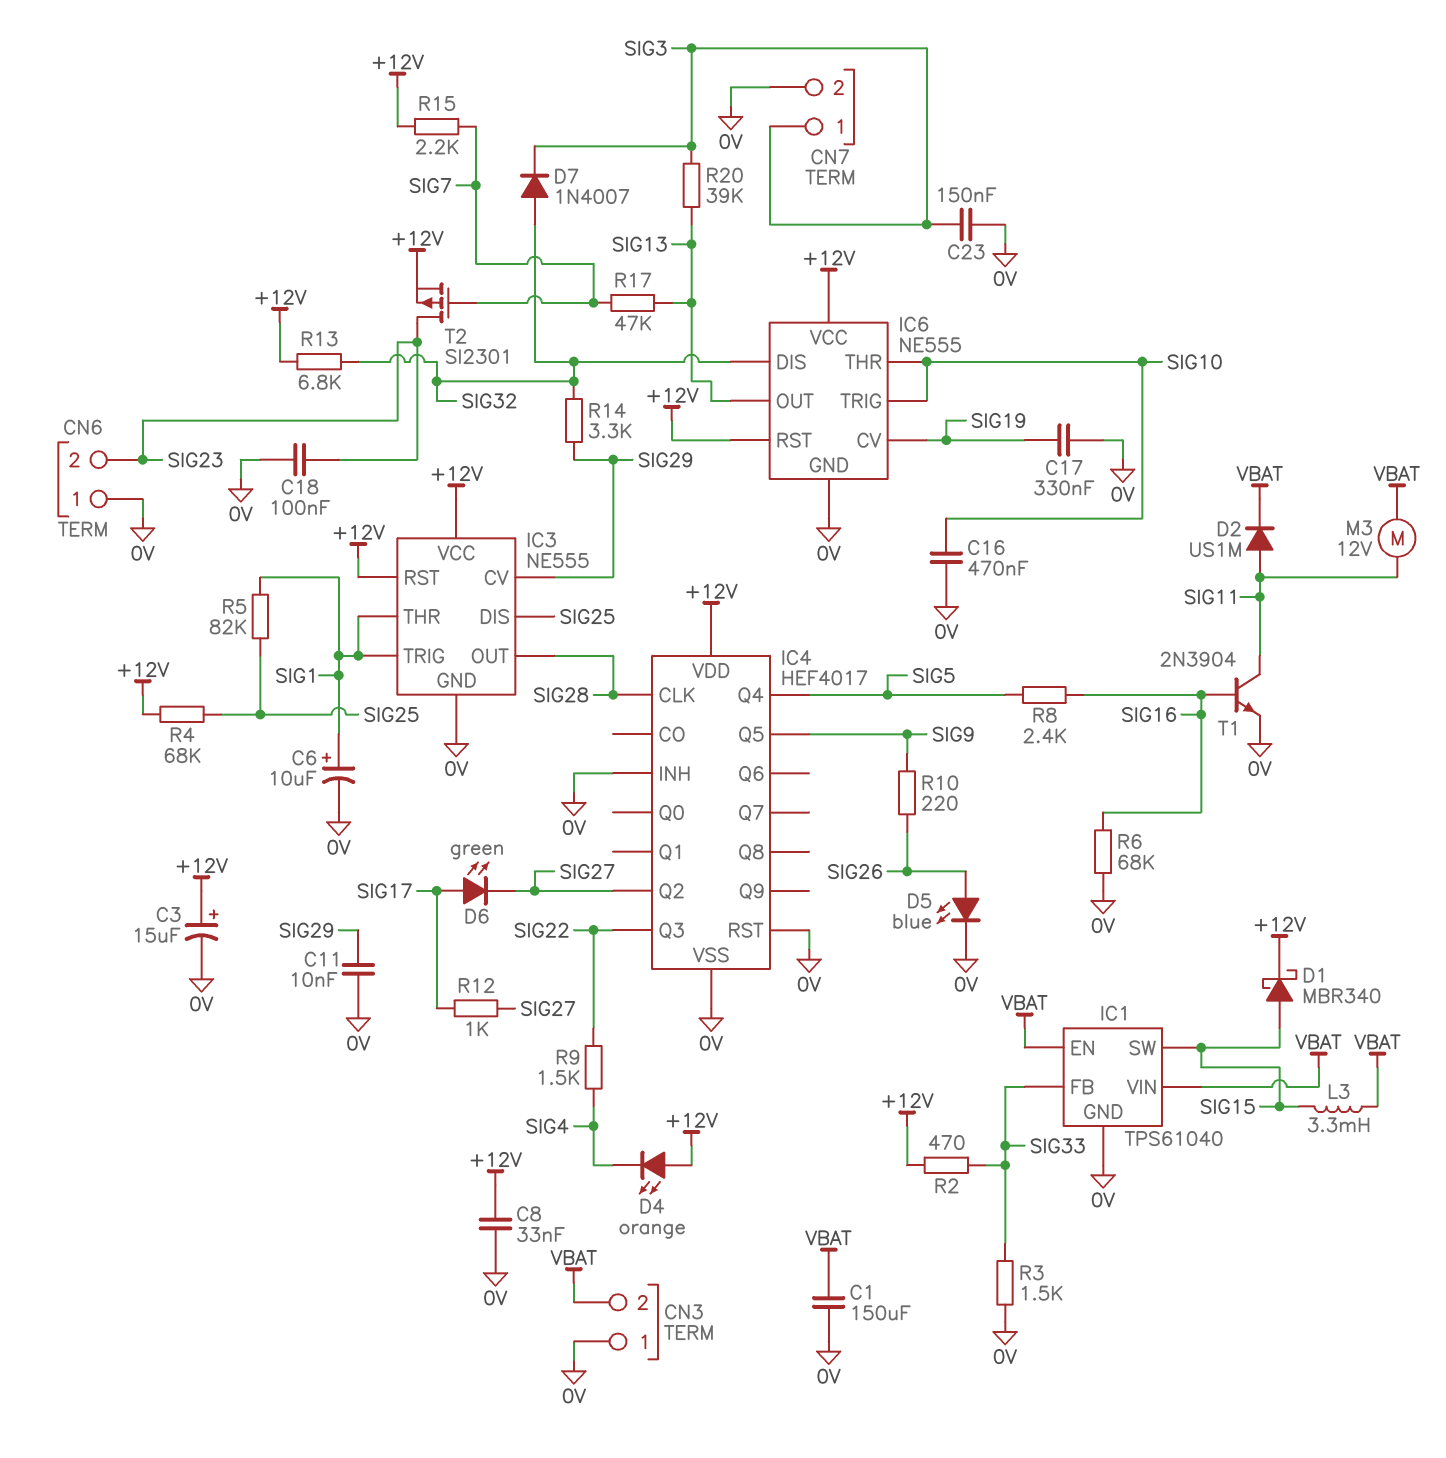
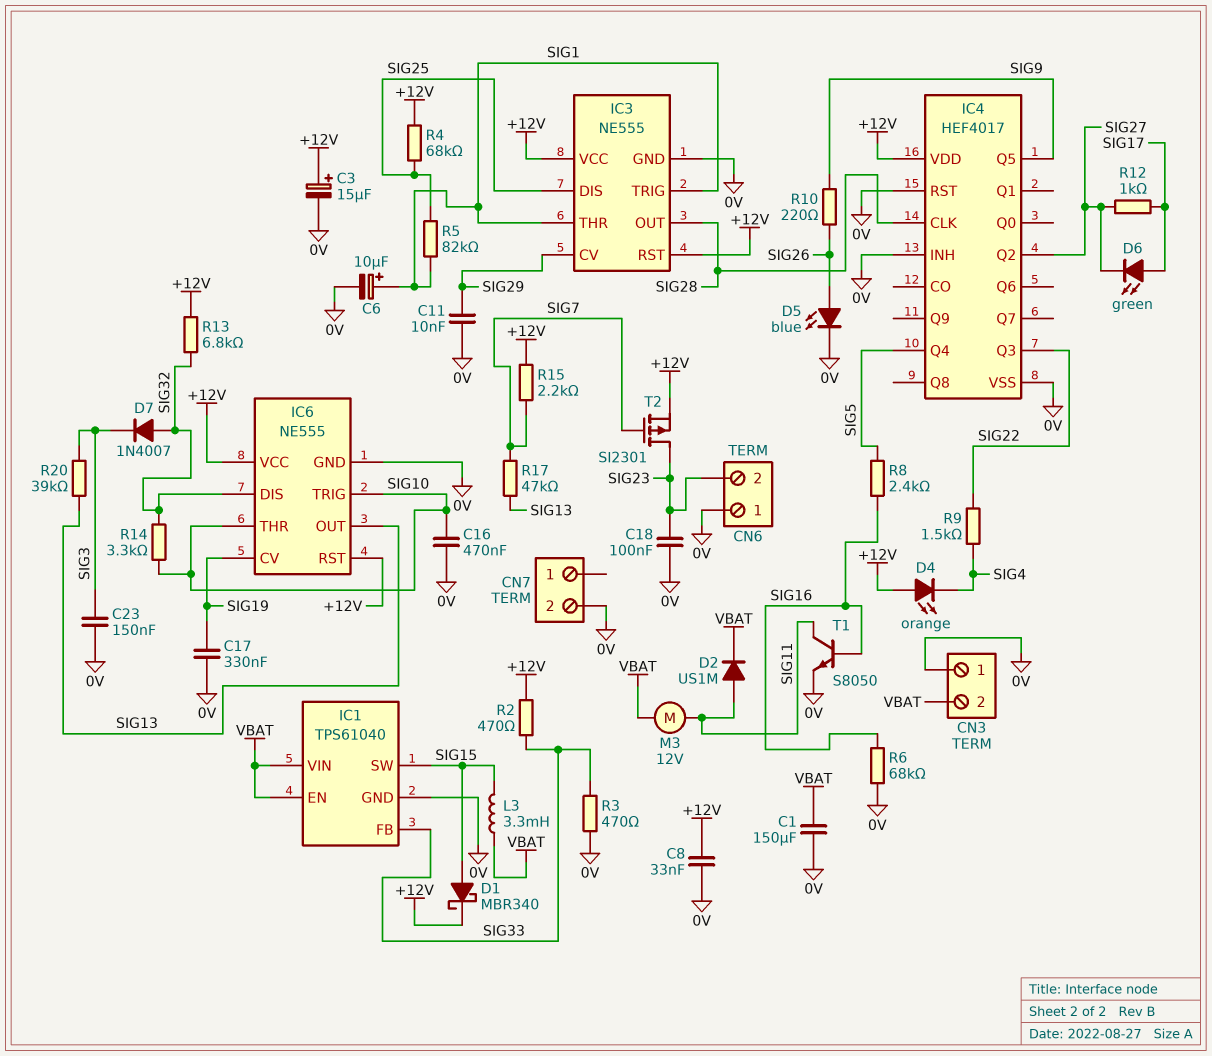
CN7 pin 1: SIG3 -> none
R3: 1.5k (0V, SIG33) -> 470 (0V, SIG33)
R14: 3.3k (SIG29, SIG32) -> 3.3k (SIG10, SIG32)
T1: NPN 2N3904 (B SIG16, C SIG11, E 0V) -> NPN S8050 (B SIG16, C SIG11, E 0V)

